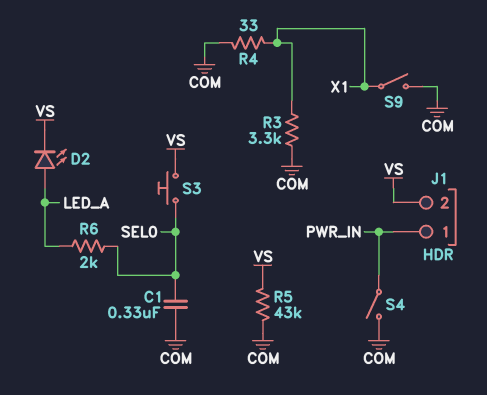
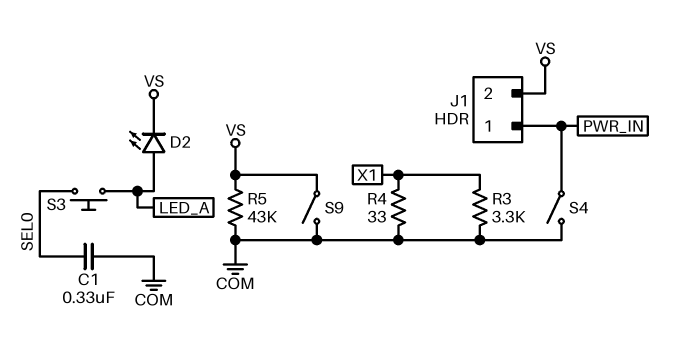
R6: 2k (LED_A, SEL0) -> none
S3: button (SEL0, VS) -> button (LED_A, SEL0)
S9: switch (COM, X1) -> switch (COM, VS)

